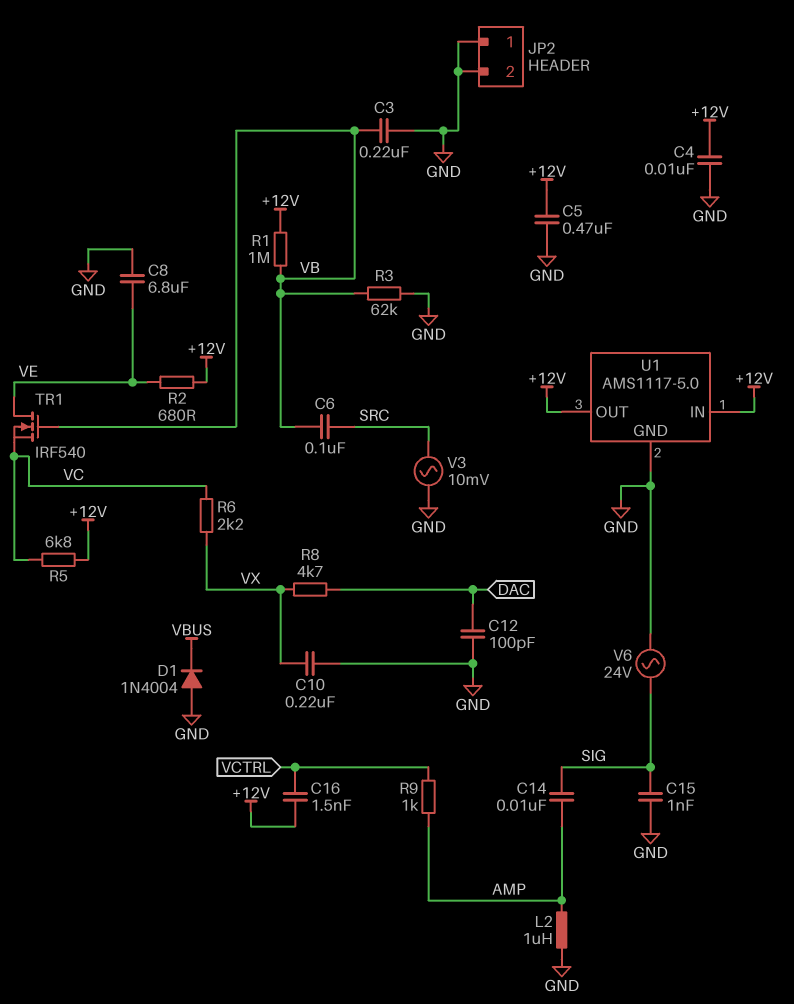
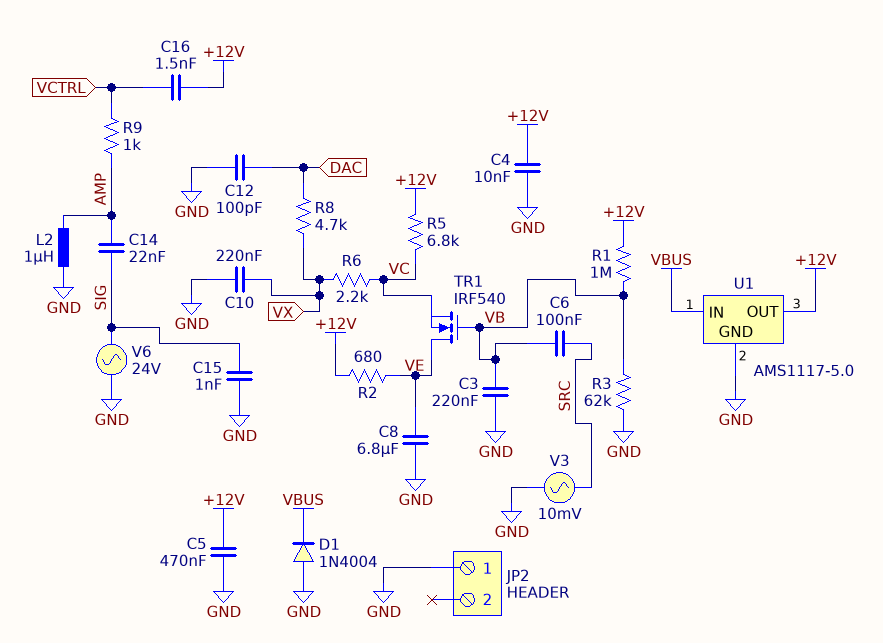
C14: 10nF (AMP, SIG) -> 22nF (AMP, SIG)
JP2 pin 2: GND -> none
U1 pin IN: +12V -> VBUS

